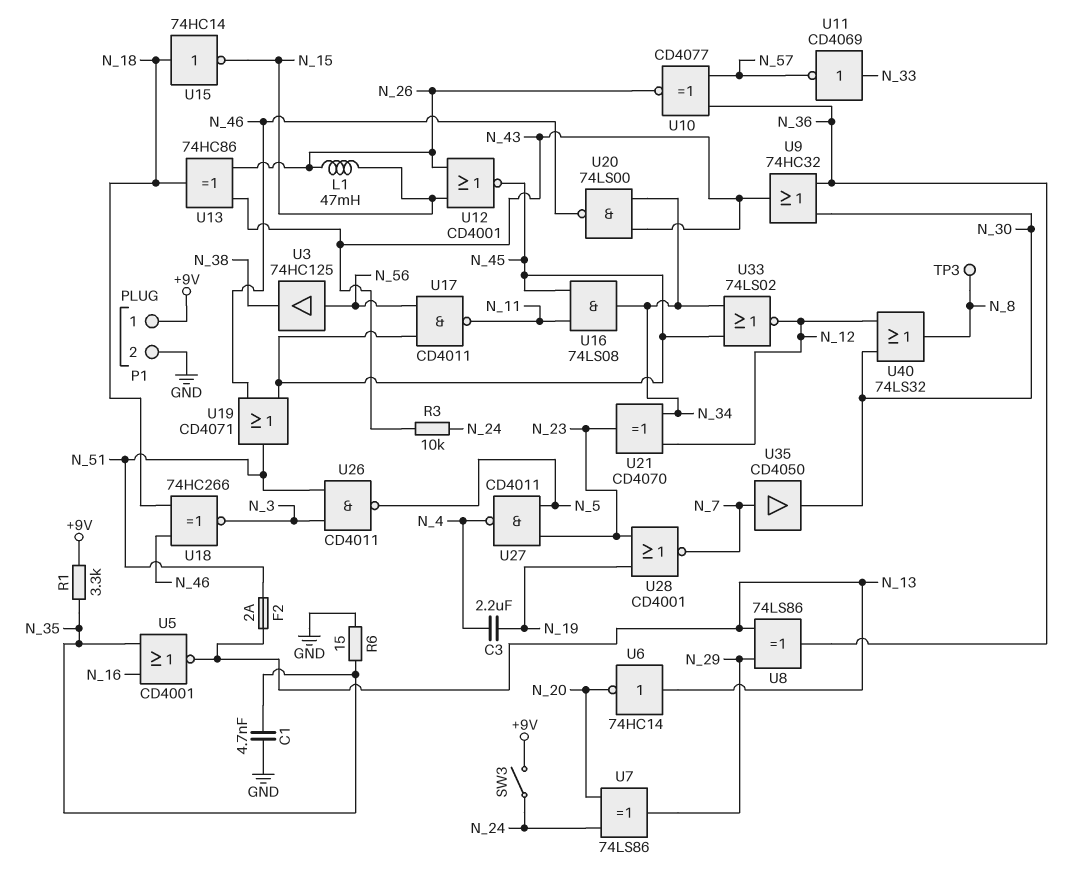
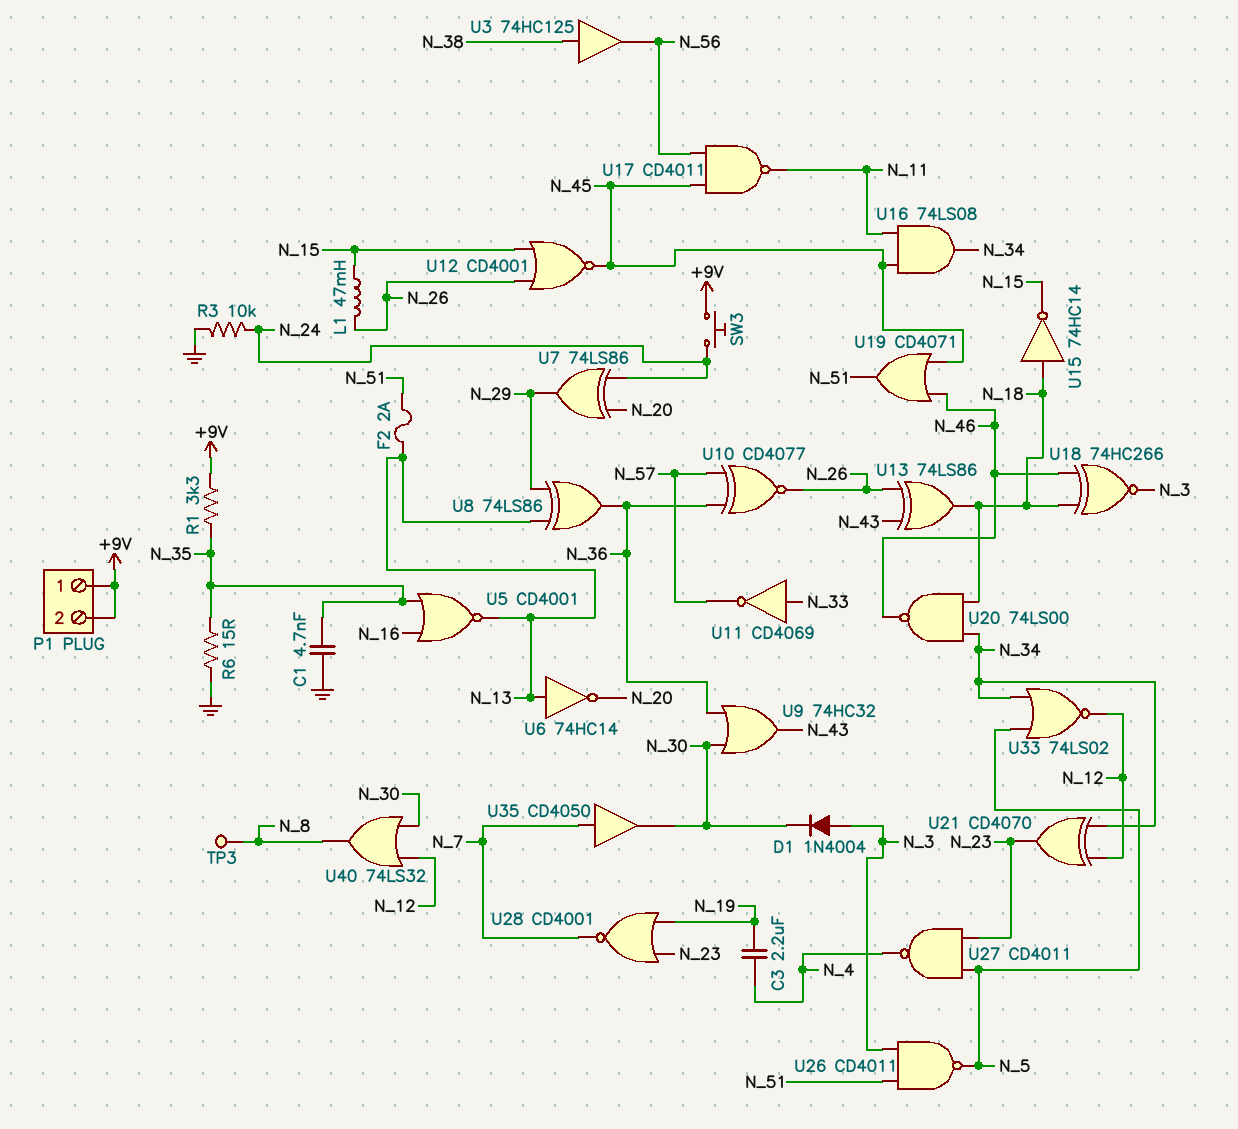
D1: none -> diode 1N4004 (A N_3, K N_30)
P1 pin 2: GND -> +9V
R3: 10k (N_24, N_43) -> 10k (GND, N_24)
SW3: switch (+9V, N_24) -> button (+9V, N_24)
U3: buffer 74HC125 (in N_56, out N_38) -> buffer 74HC125 (in N_38, out N_56)
U13: XOR 74HC86 (in N_26, in N_43, out N_18) -> XOR 74LS86 (in N_26, in N_43, out N_18)
U20: NAND 74LS00 (in N_34, in N_43, out N_46) -> NAND 74LS00 (in N_18, in N_34, out N_46)
U33: NOR 74LS02 (in N_34, in N_45, out N_12) -> NOR 74LS02 (in N_5, in N_34, out N_12)

